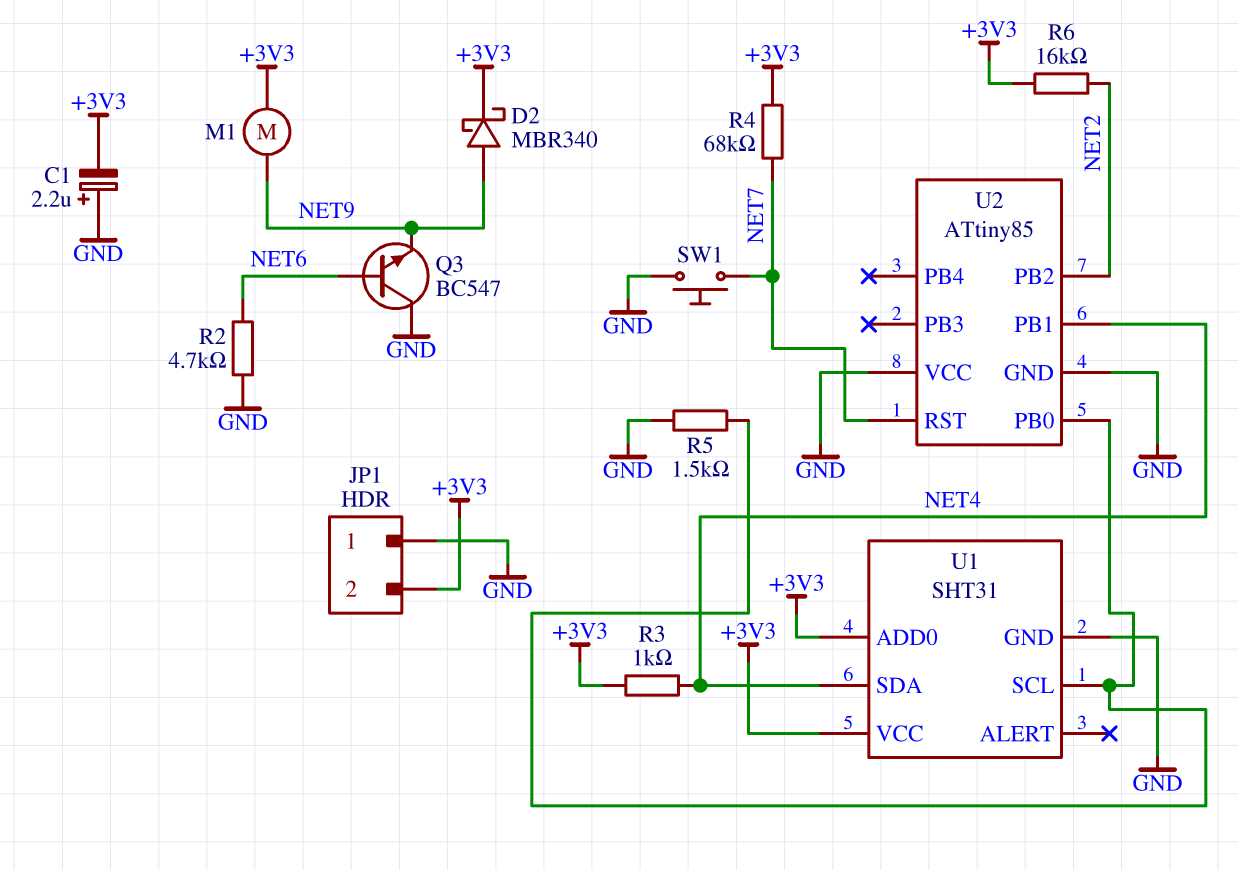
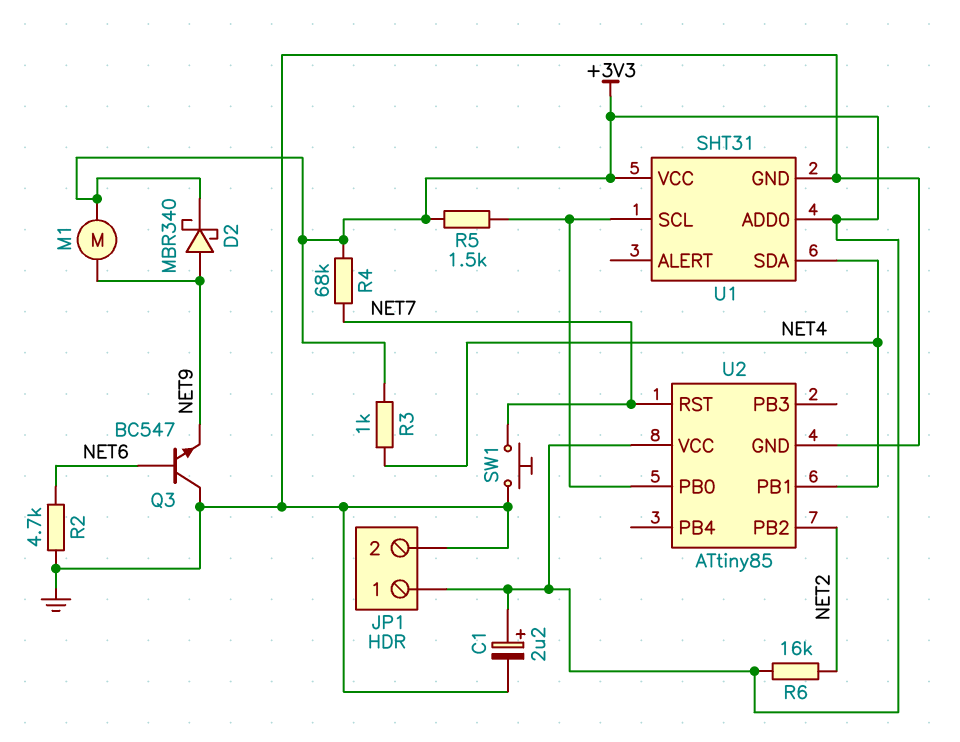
C1: 2.2uF (plus GND, minus +3V3) -> 2.2uF (plus +3V3, minus GND)
JP1 pin 1: GND -> +3V3
JP1 pin 2: +3V3 -> GND
R5: 1.5k (GND, U1/SCL) -> 1.5k (+3V3, U1/SCL)
U2 pin VCC: GND -> +3V3

